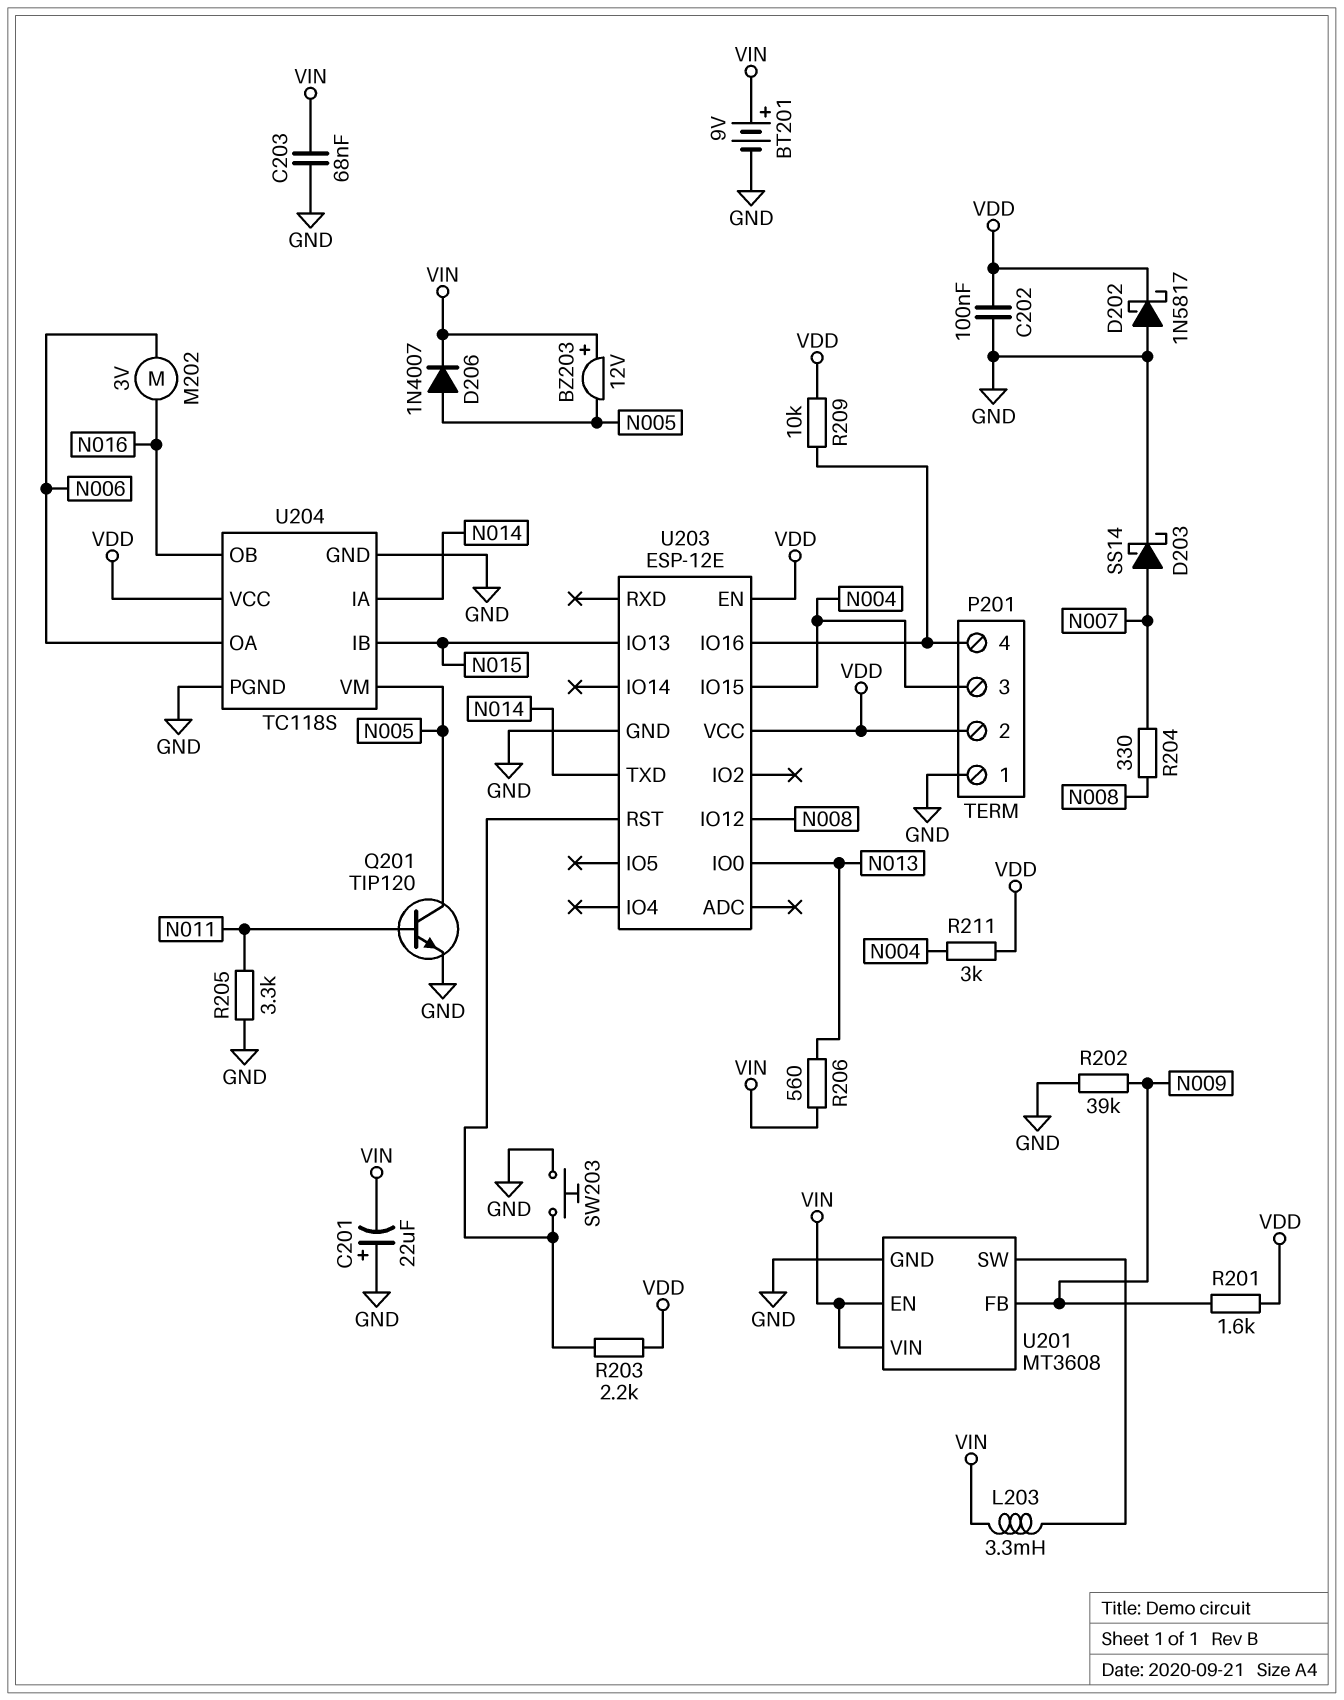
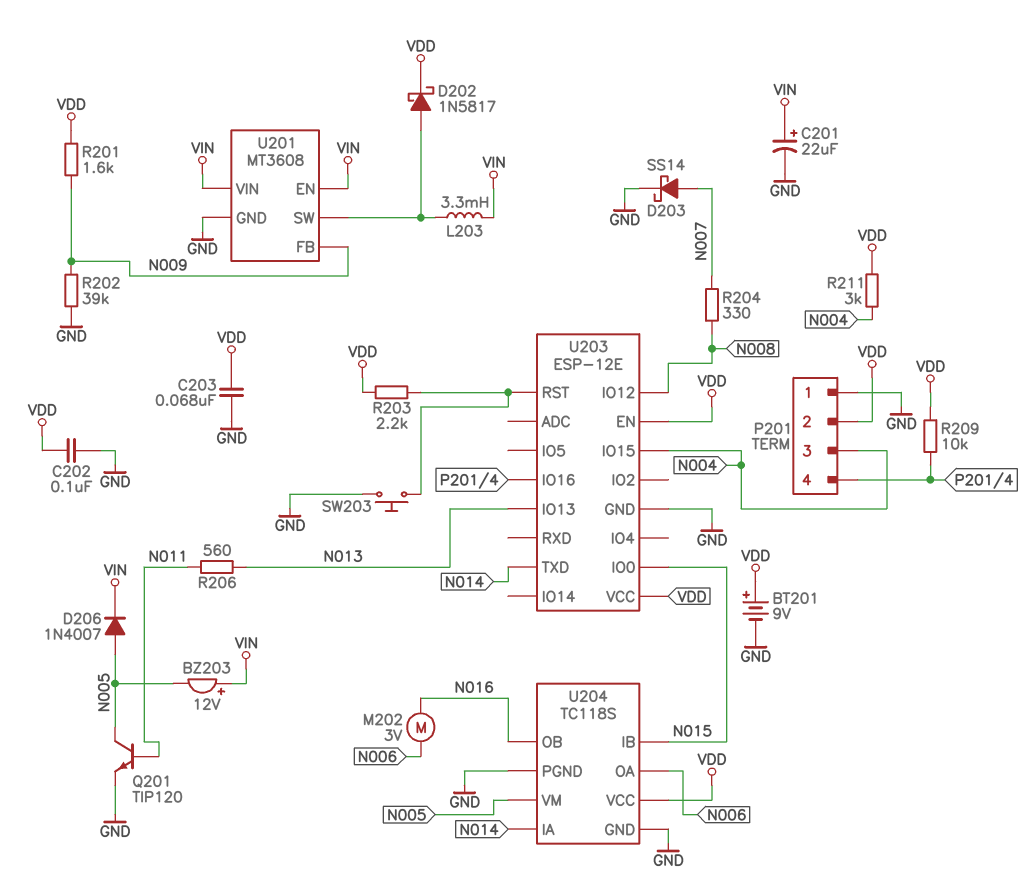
BT201: 9V (plus VIN, minus GND) -> 9V (plus VDD, minus GND)
C201: 22uF (plus GND, minus VIN) -> 22uF (plus VIN, minus GND)
C203: 68nF (GND, VIN) -> 68nF (GND, VDD)
D202: schottky 1N5817 (A GND, K VDD) -> schottky 1N5817 (A U201/SW, K VDD)
R205: 3.3k (GND, N011) -> none
R206: 560 (N013, VIN) -> 560 (N011, N013)
U203 pin IO0: N013 -> N015
U203 pin IO13: N015 -> N013

